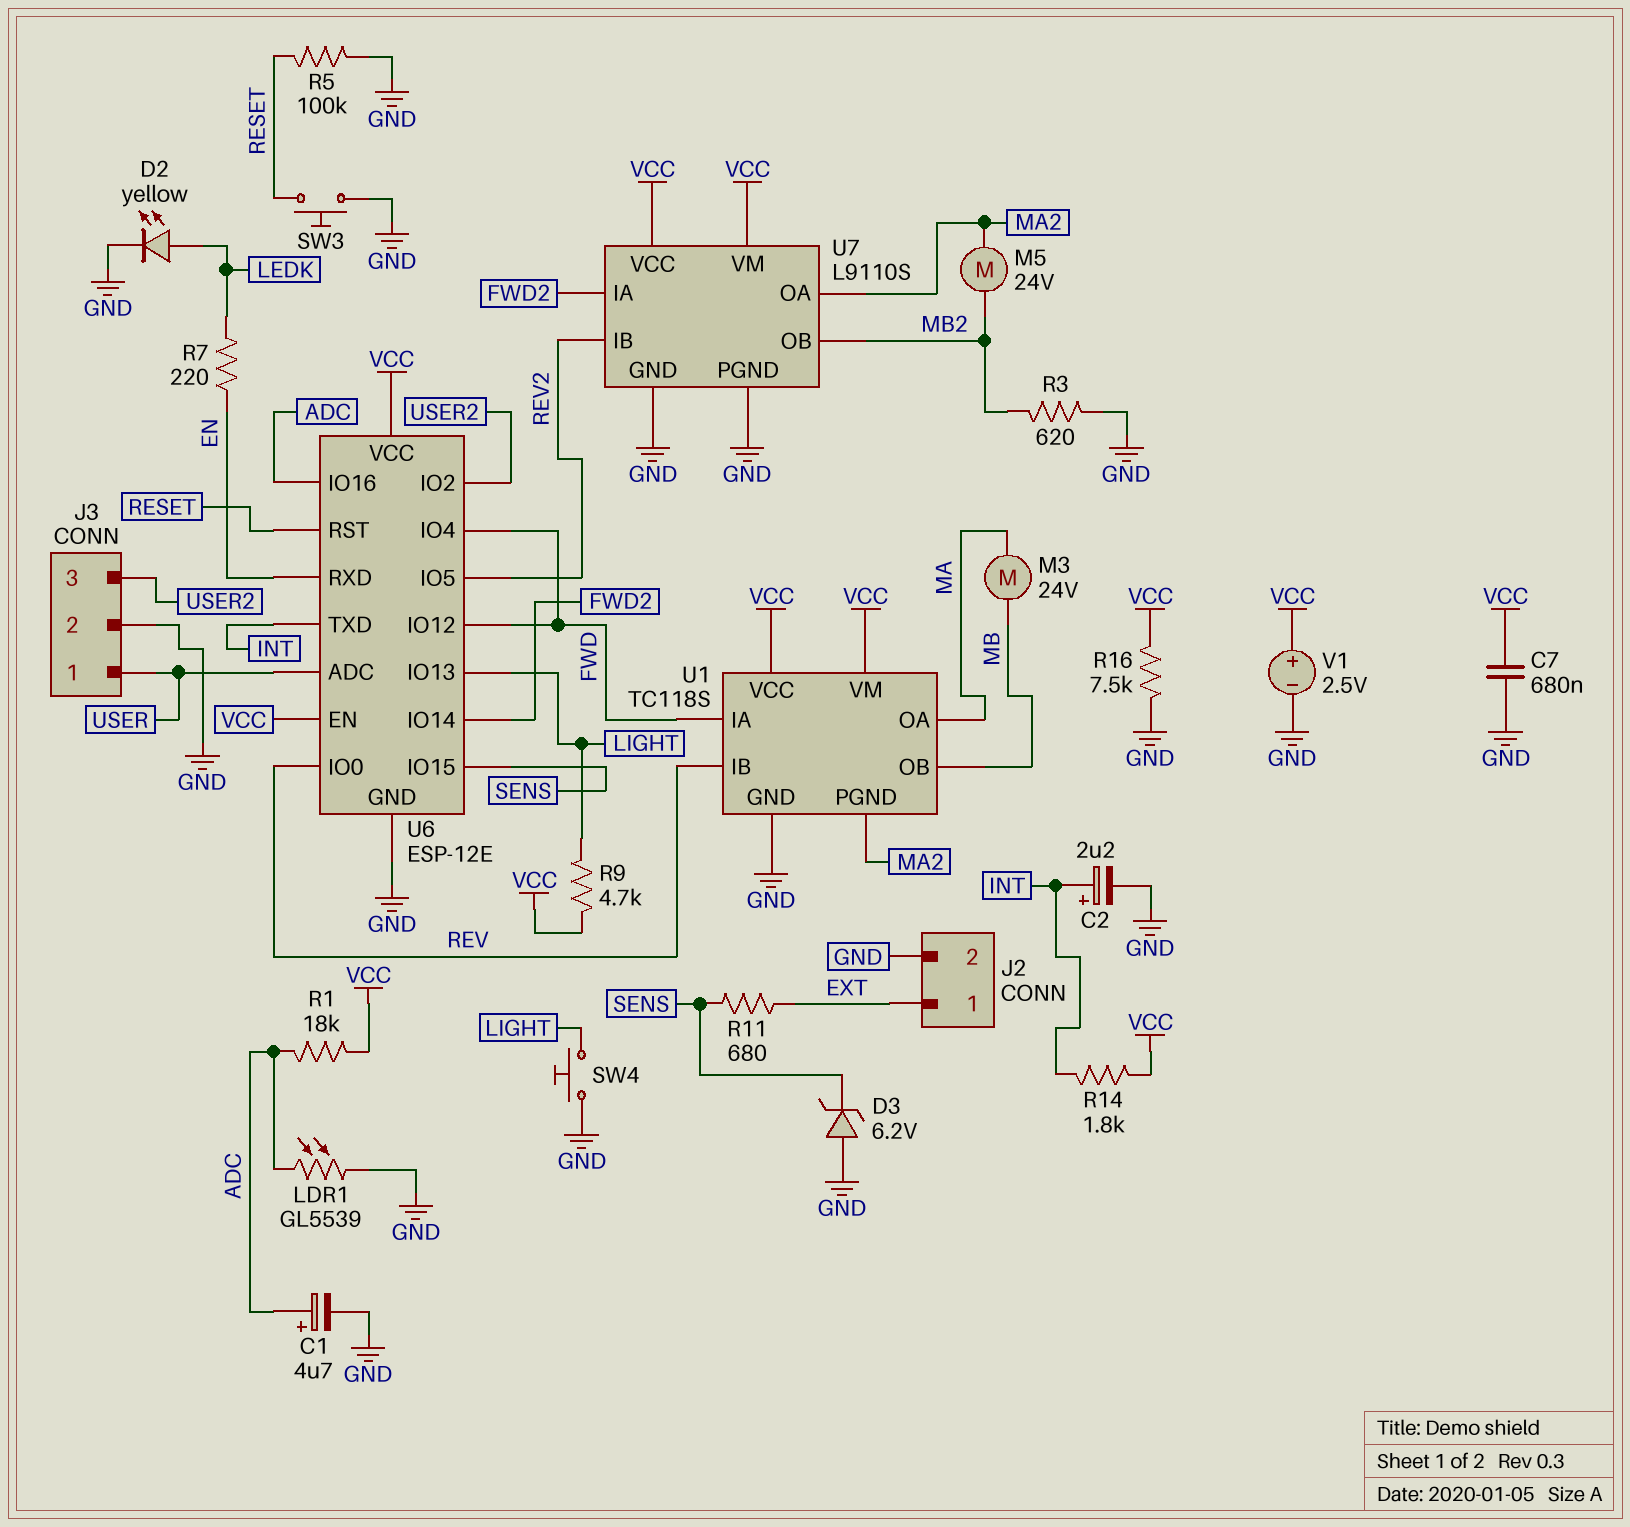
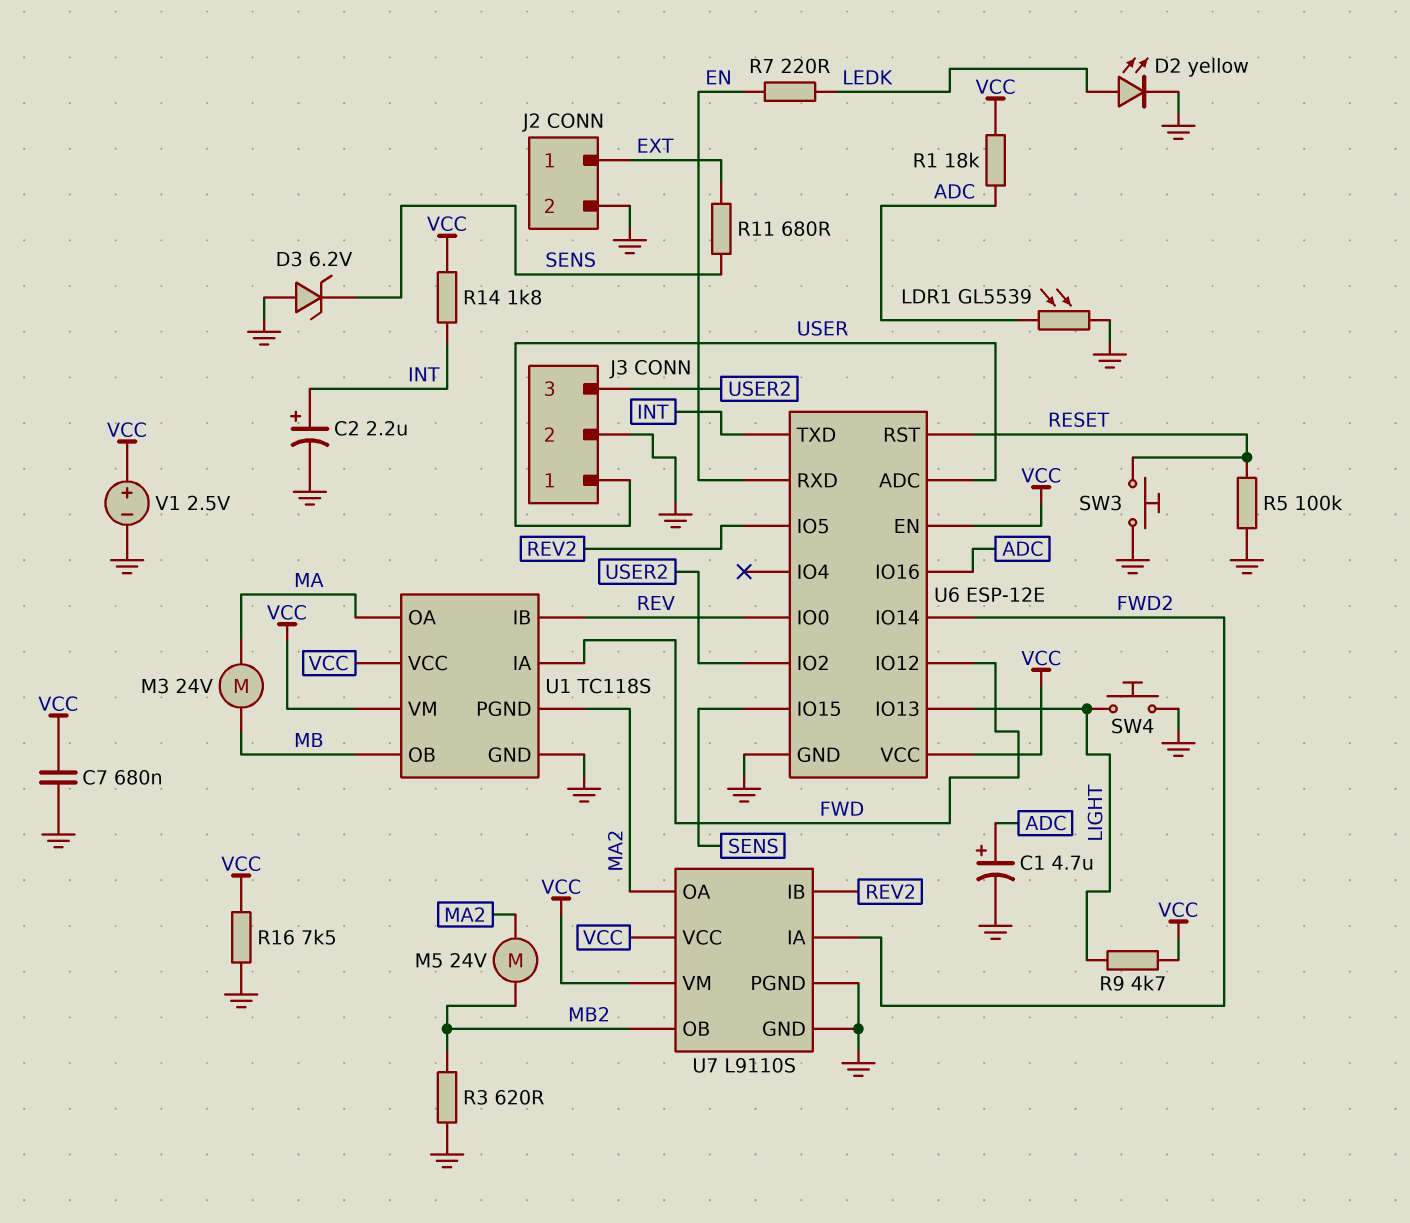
U6 pin IO4: FWD -> none

